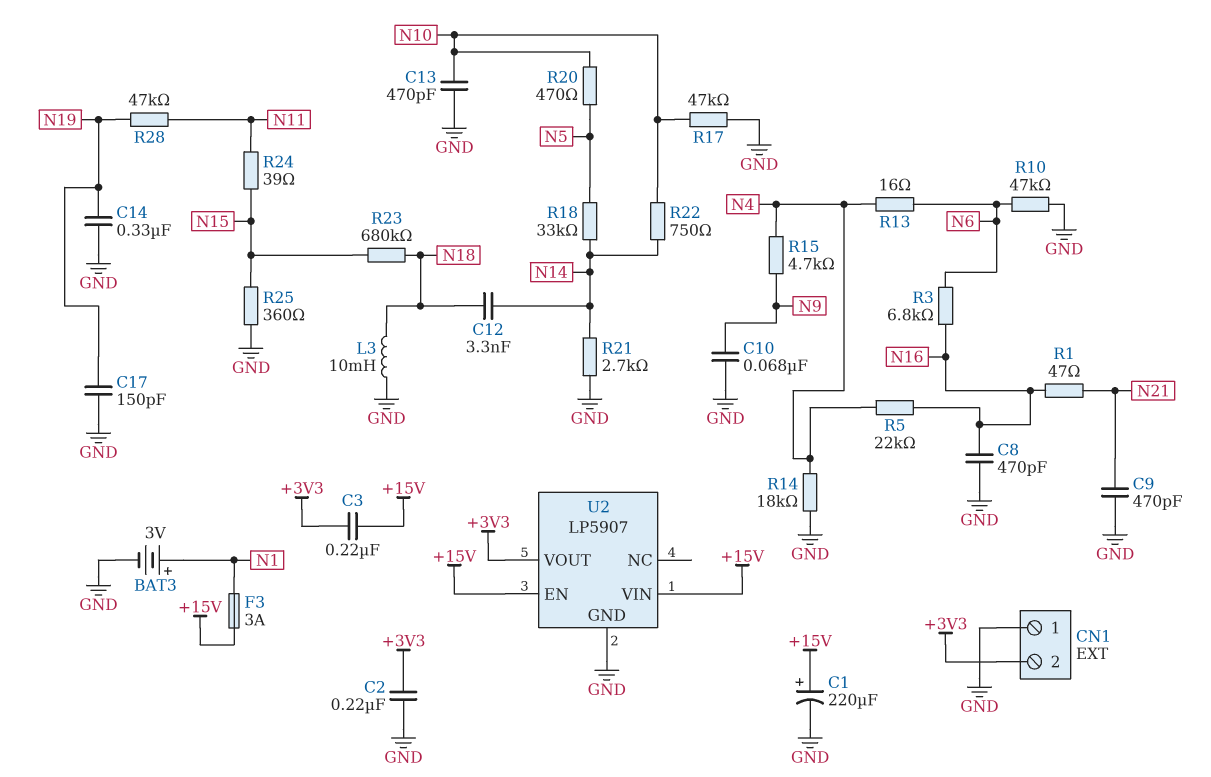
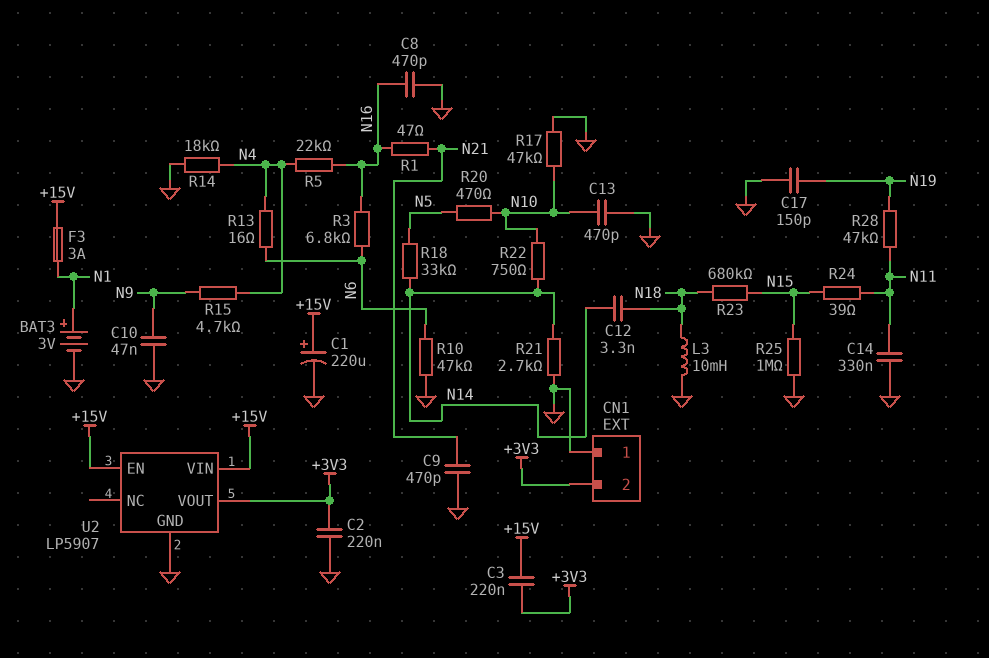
C10: 68nF (GND, N9) -> 47nF (GND, N9)
C14: 330nF (GND, N19) -> 330nF (GND, N11)
R25: 360 (GND, N15) -> 1M (GND, N15)

